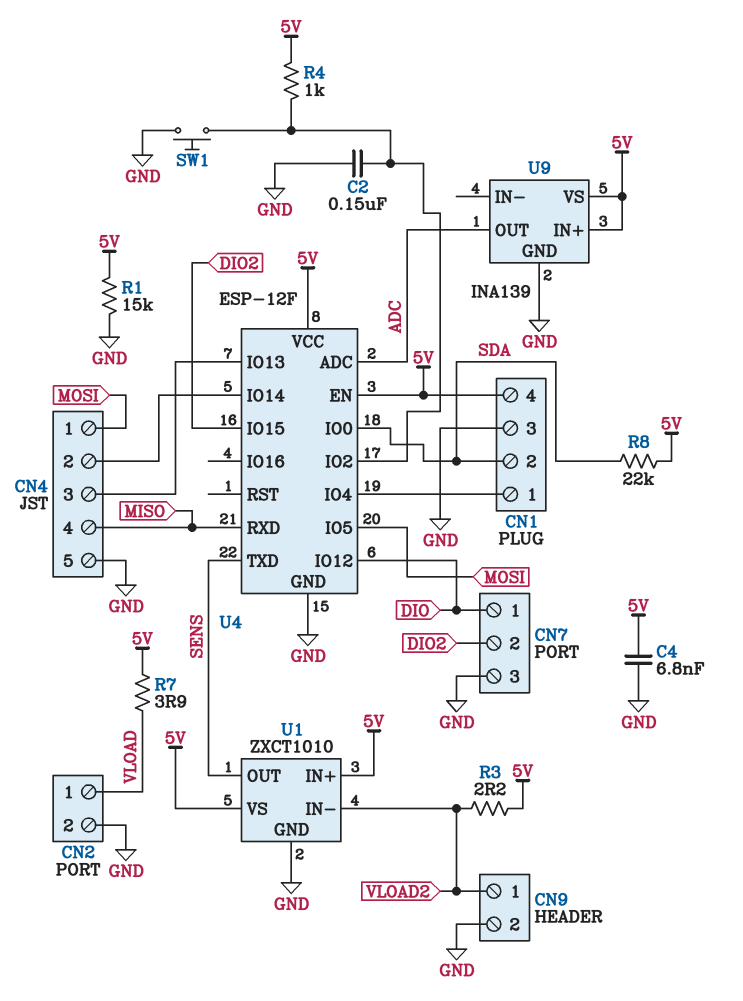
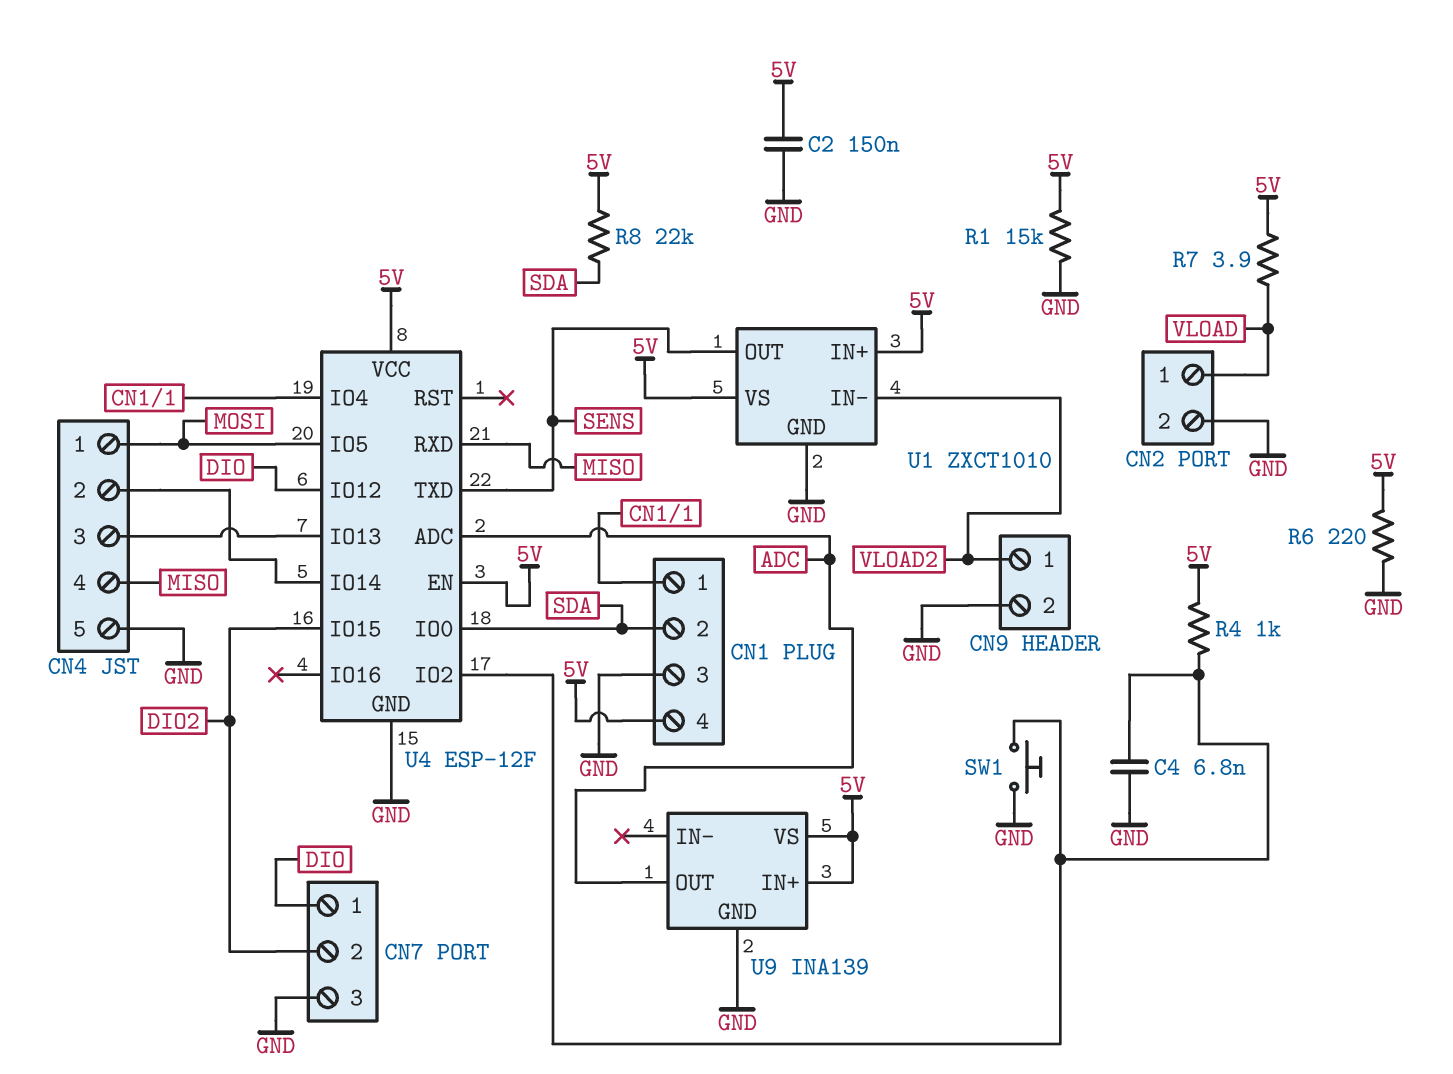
C2: 150nF (GND, U4/IO2) -> 150nF (5V, GND)
C4: 6.8nF (5V, GND) -> 6.8nF (GND, U4/IO2)
R3: 2.2 (5V, VLOAD2) -> none
R6: none -> 220 (5V, GND)

